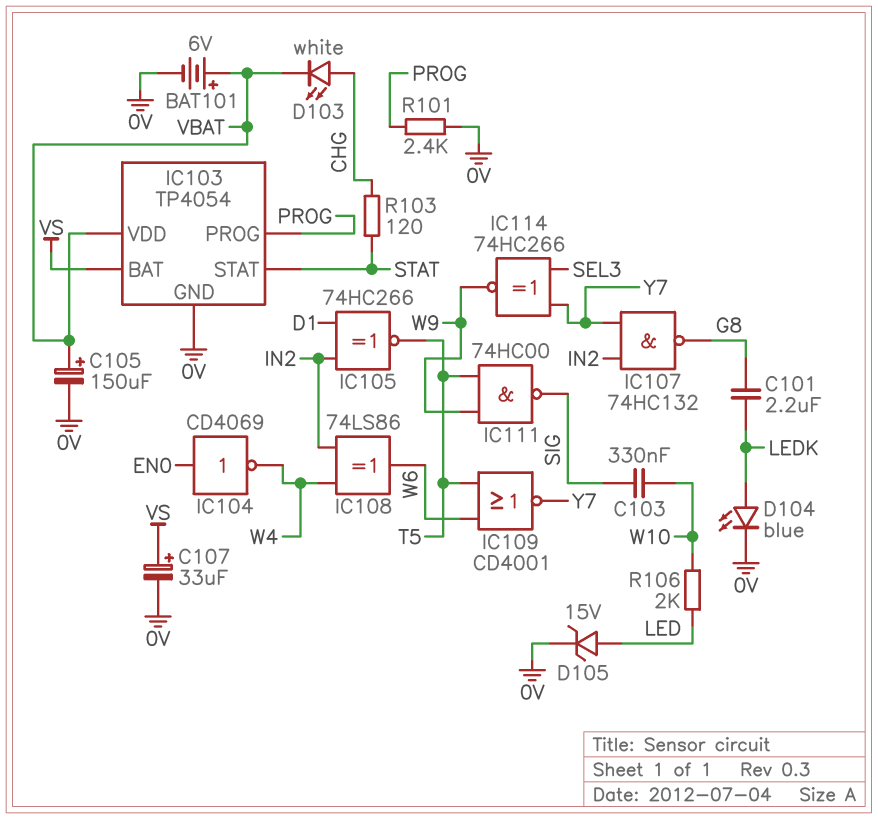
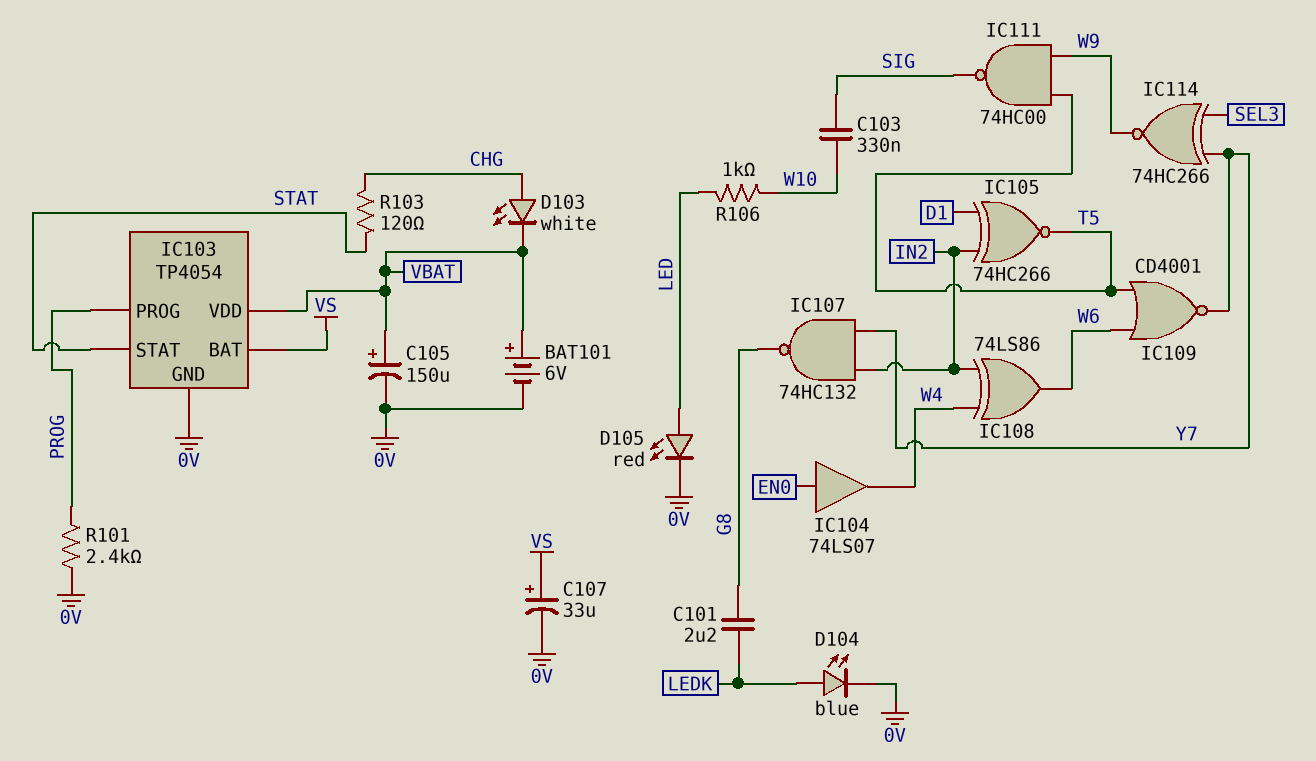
D105: zener 15V (A LED, K 0V) -> LED red (A LED, K 0V)
IC104: NOT CD4069 (in EN0, out W4) -> buffer 74LS07 (in EN0, out W4)
R106: 2k (LED, W10) -> 1k (LED, W10)

